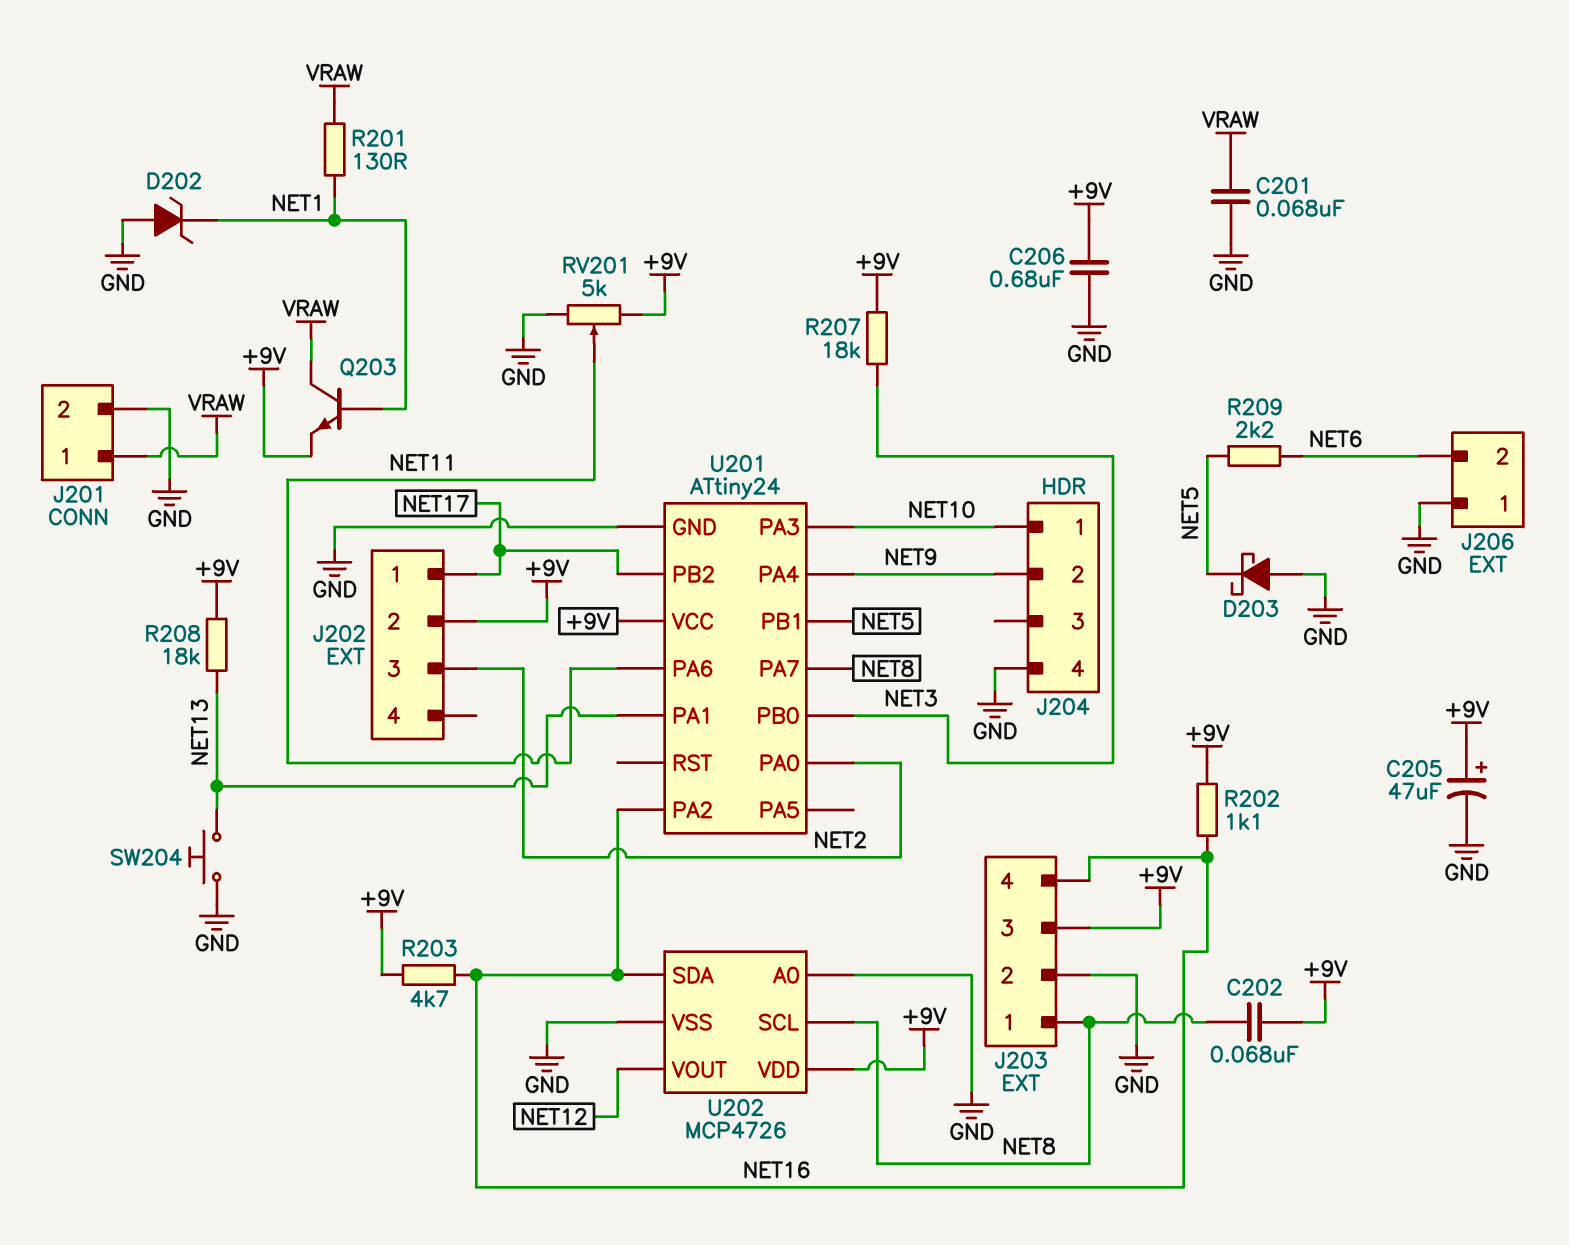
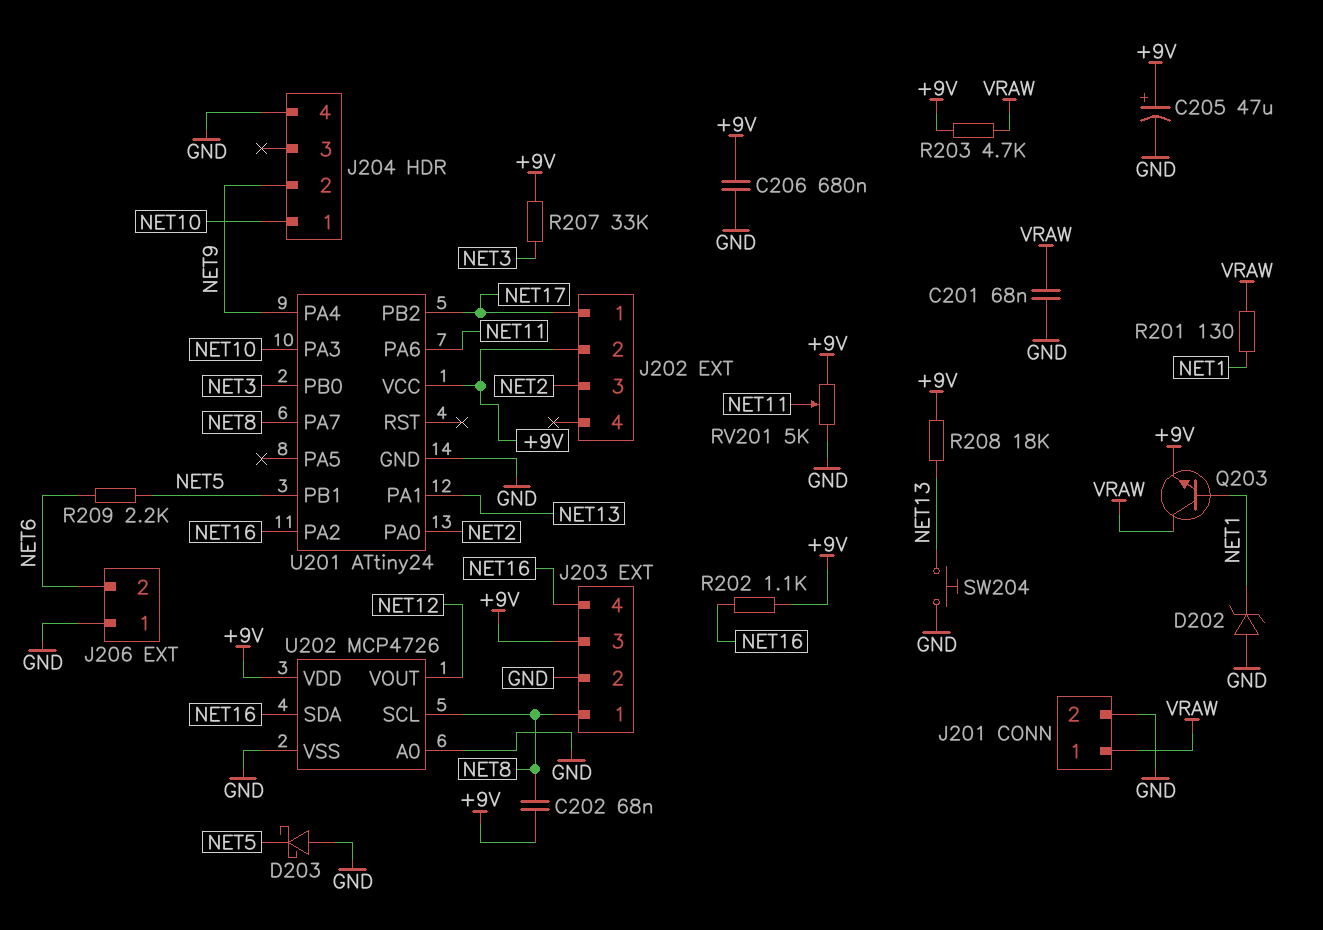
R203: 4.7k (+9V, NET16) -> 4.7k (+9V, VRAW)
R207: 18k (+9V, NET3) -> 33k (+9V, NET3)

